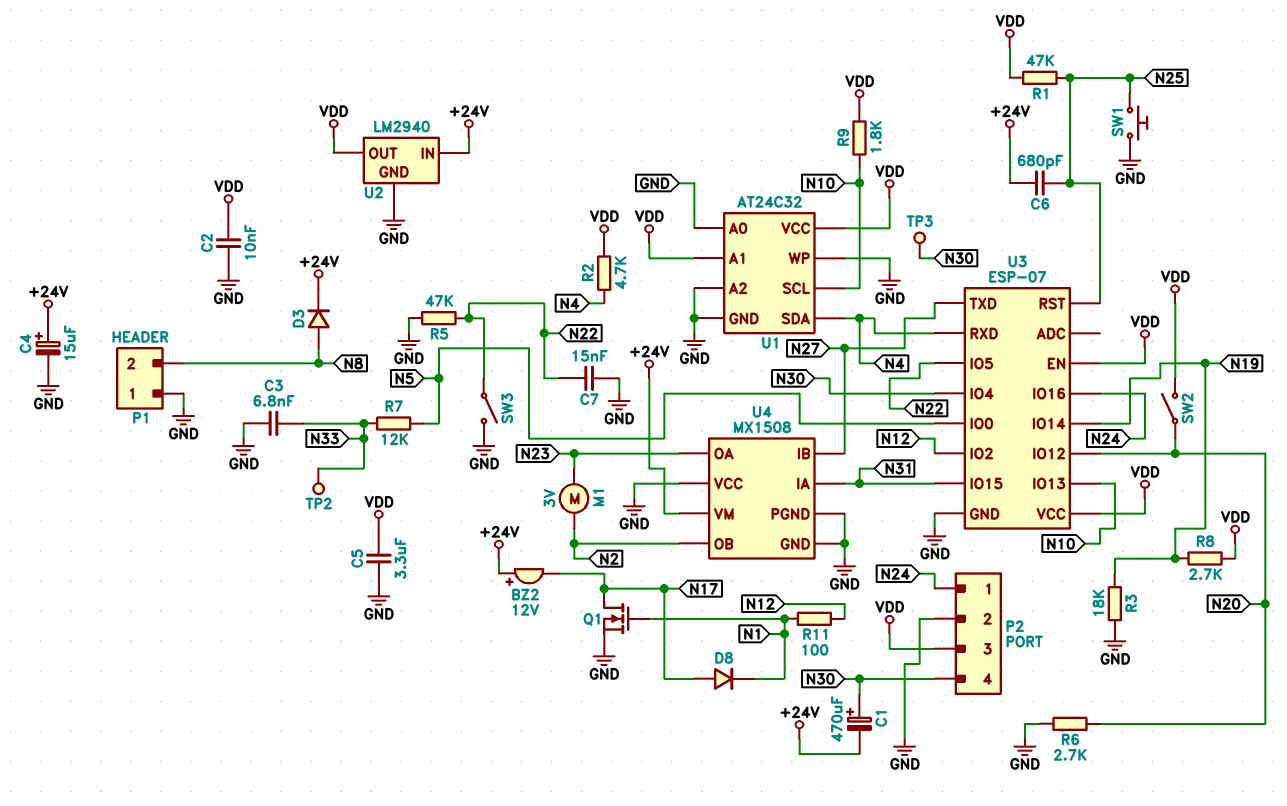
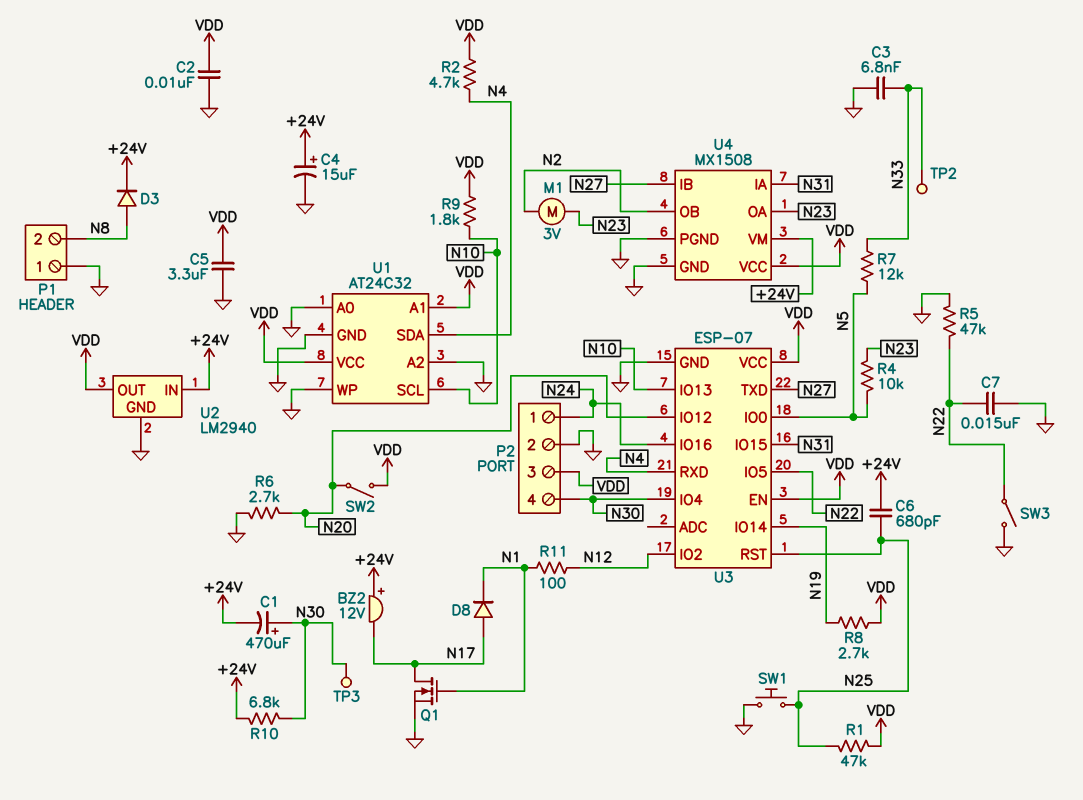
R3: 18k (GND, N19) -> none
R4: none -> 10k (N5, N23)
R10: none -> 6.8k (+24V, N30)
U4 pin VCC: GND -> VDD

